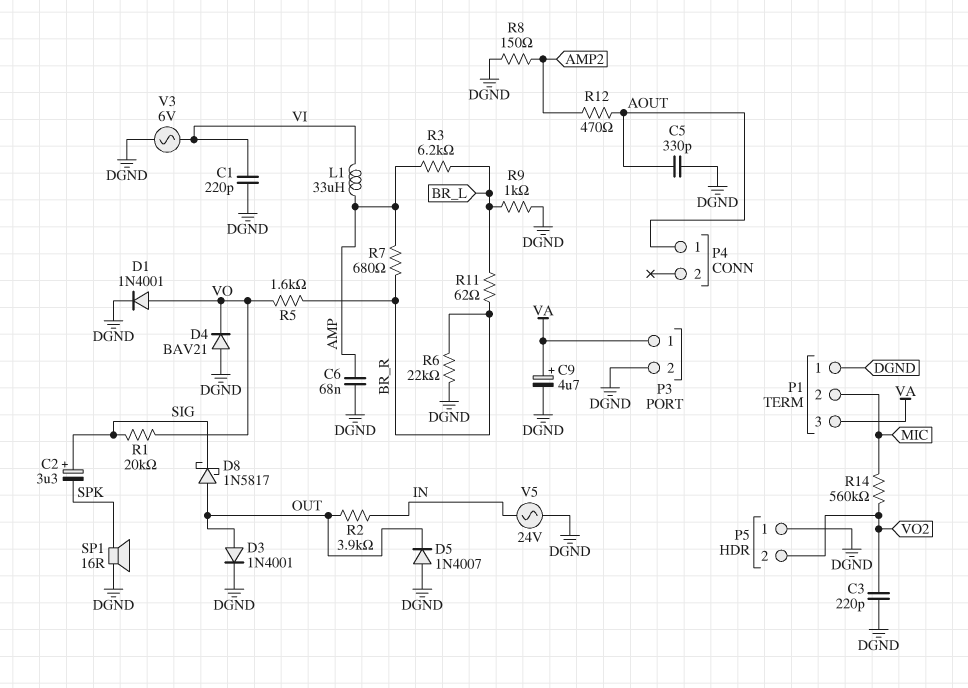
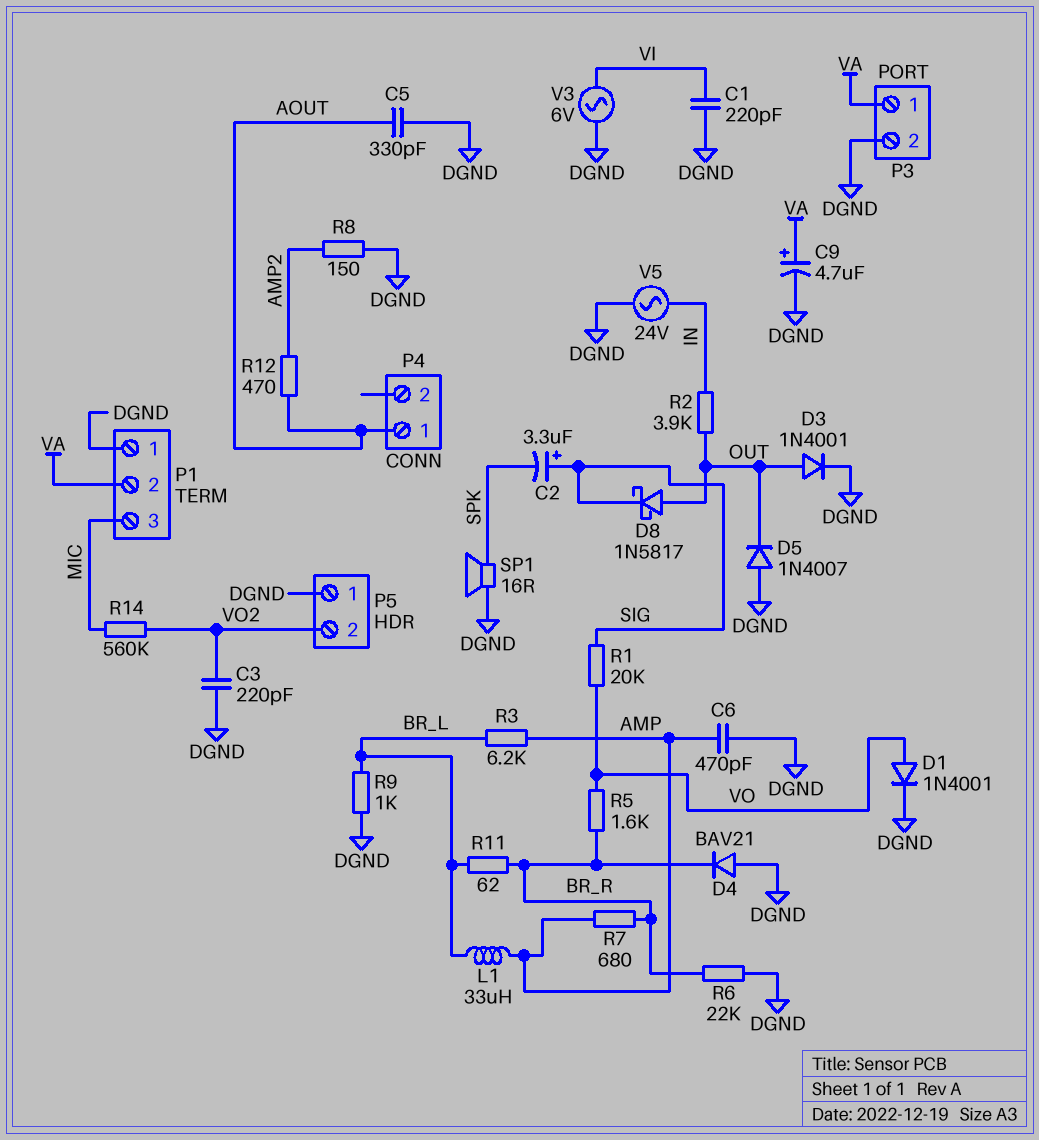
C6: 68nF (AMP, DGND) -> 470pF (AMP, DGND)
D4: diode BAV21 (A DGND, K VO) -> diode BAV21 (A DGND, K BR_R)
L1: 33uH (AMP, VI) -> 33uH (AMP, BR_L)
P1 pin 2: MIC -> VA
P1 pin 3: VA -> MIC

